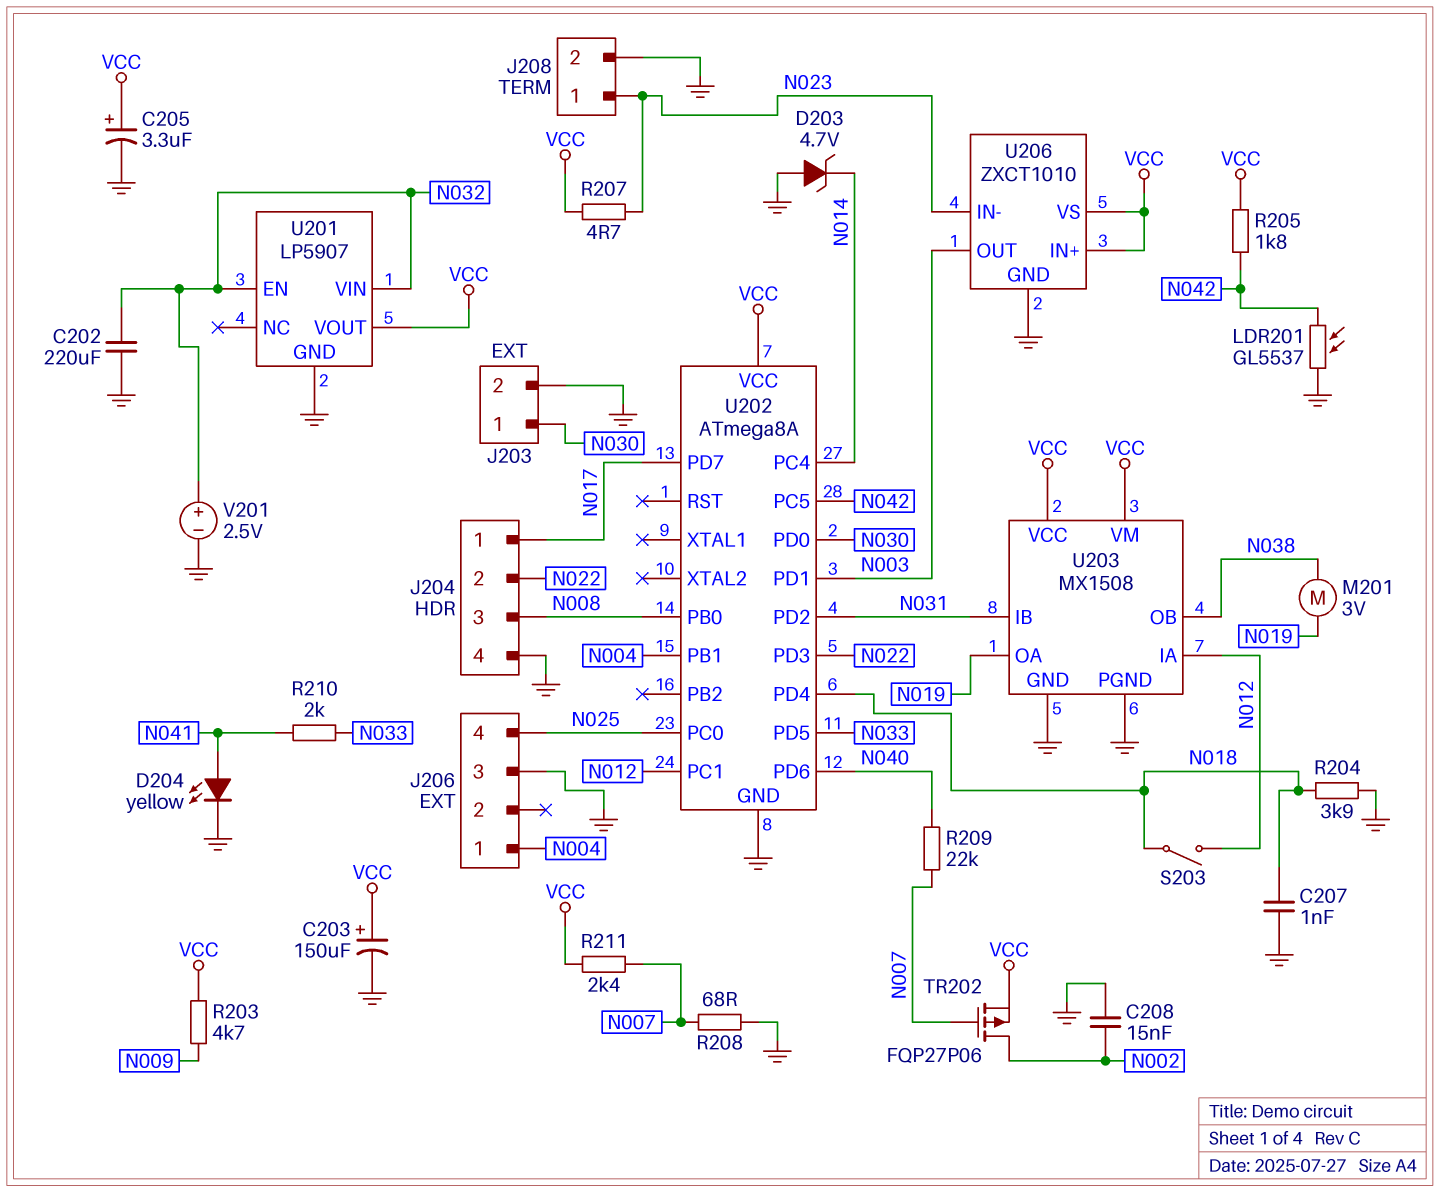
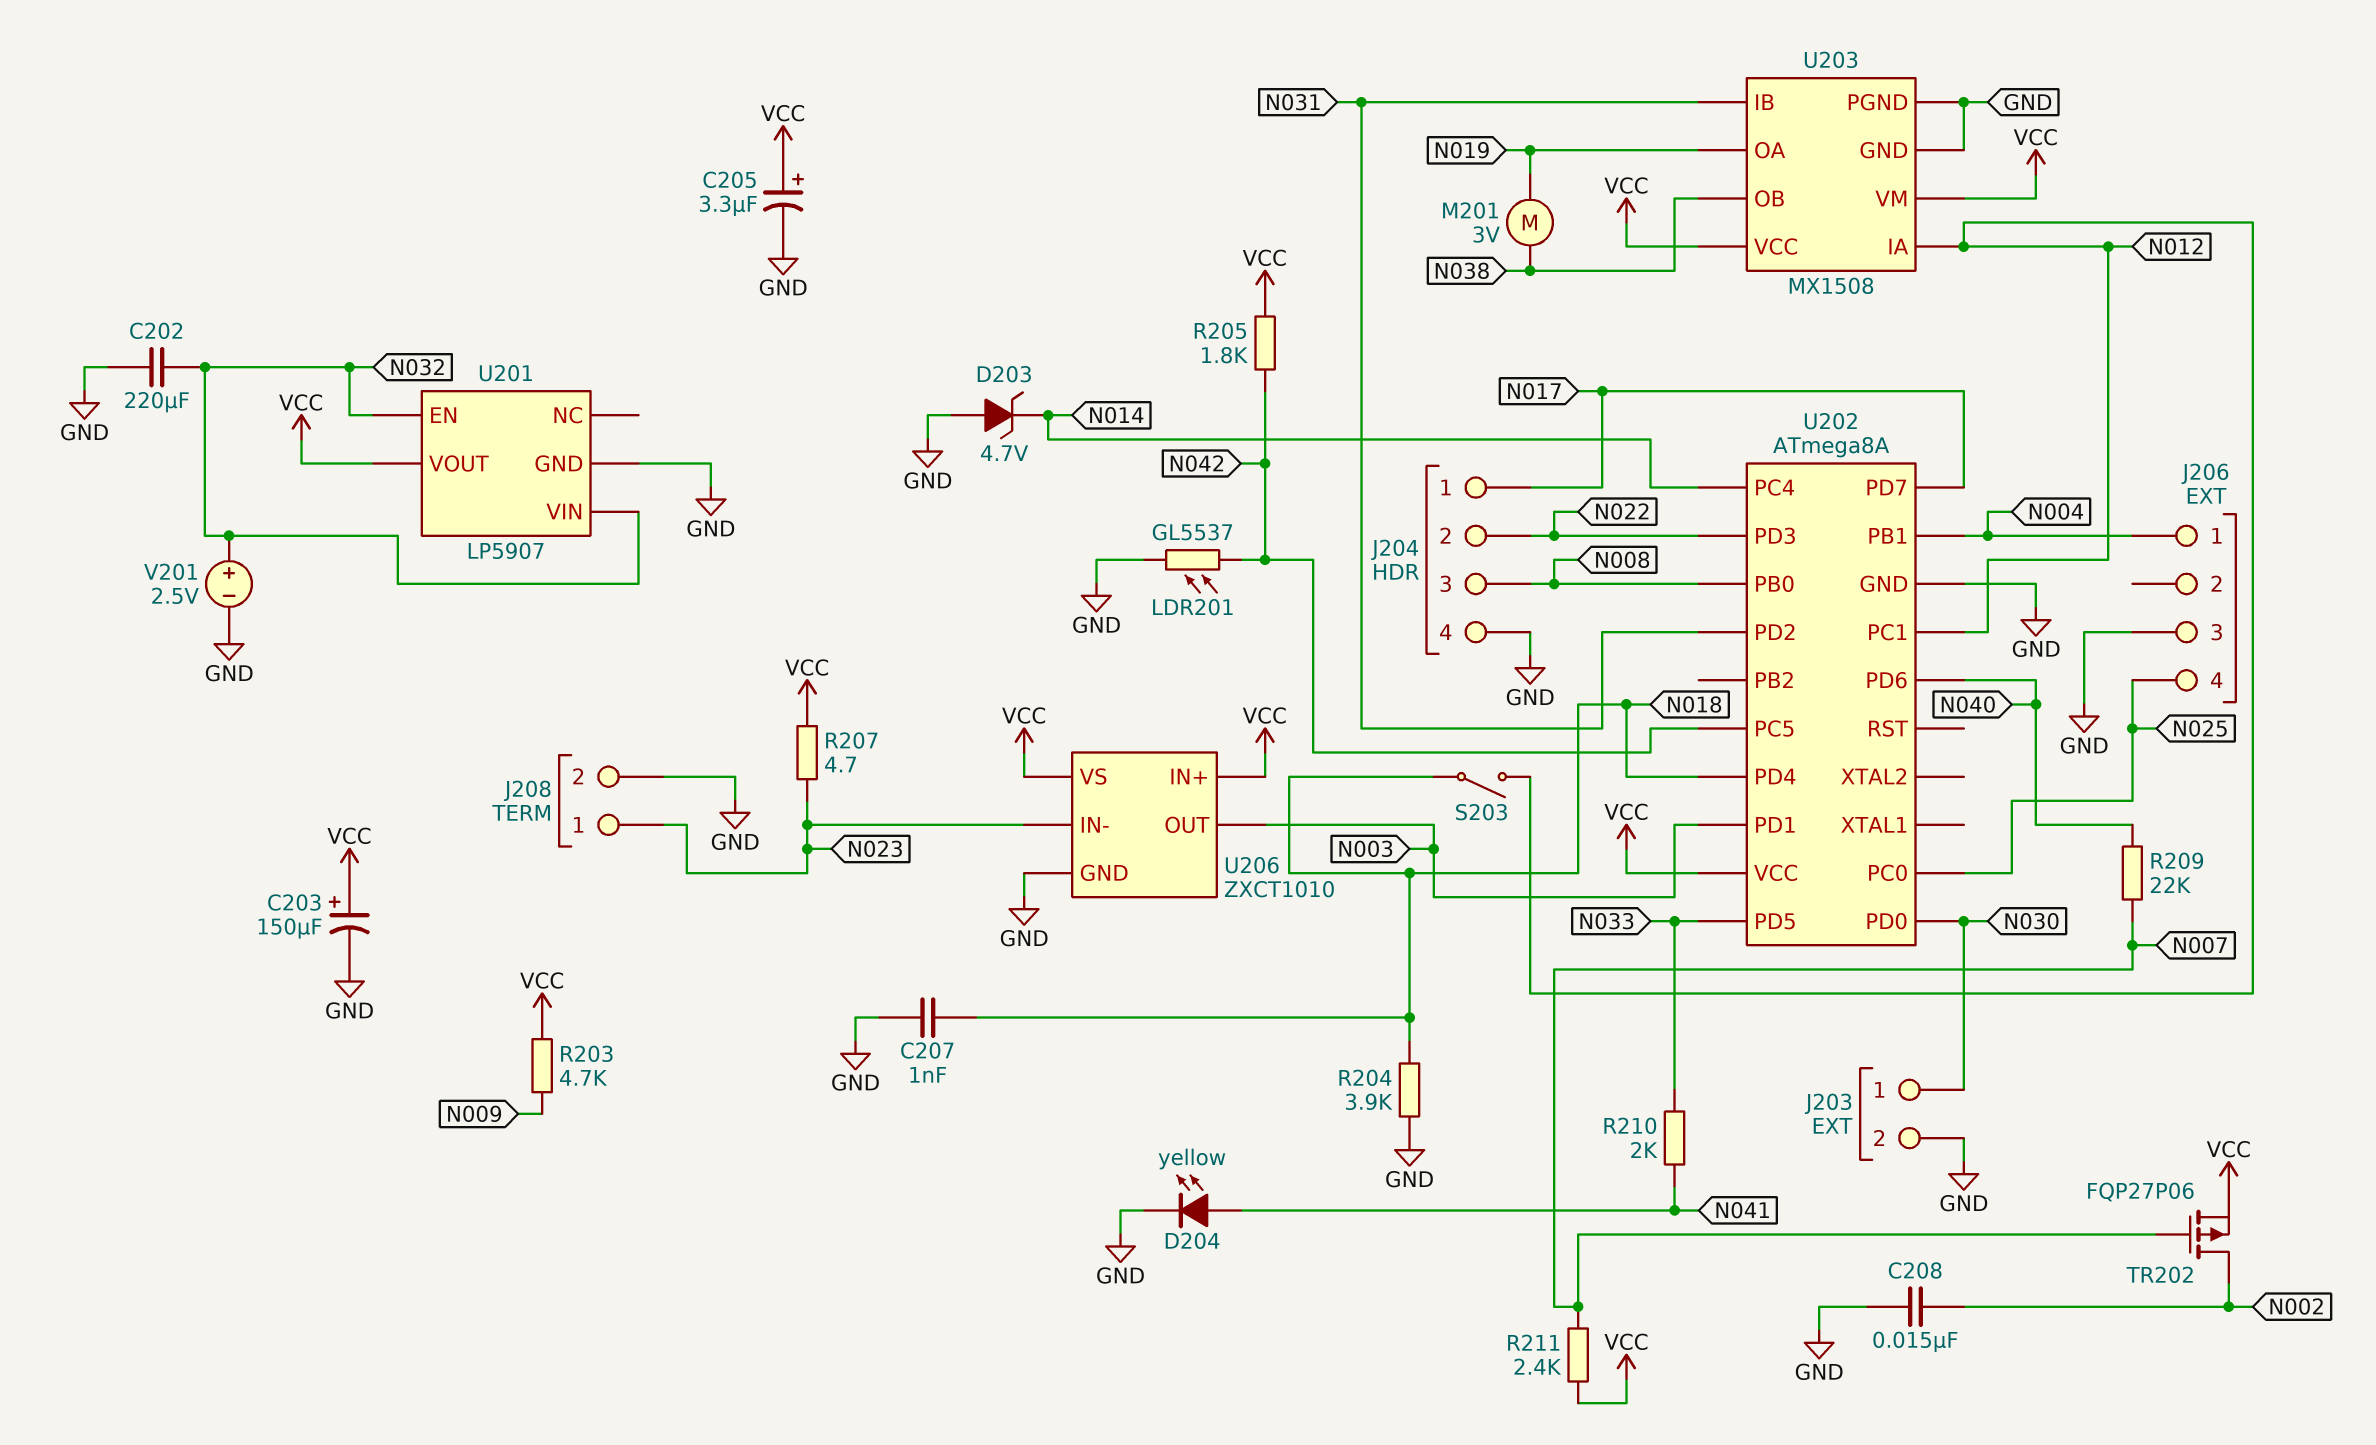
R208: 68 (GND, N007) -> none

